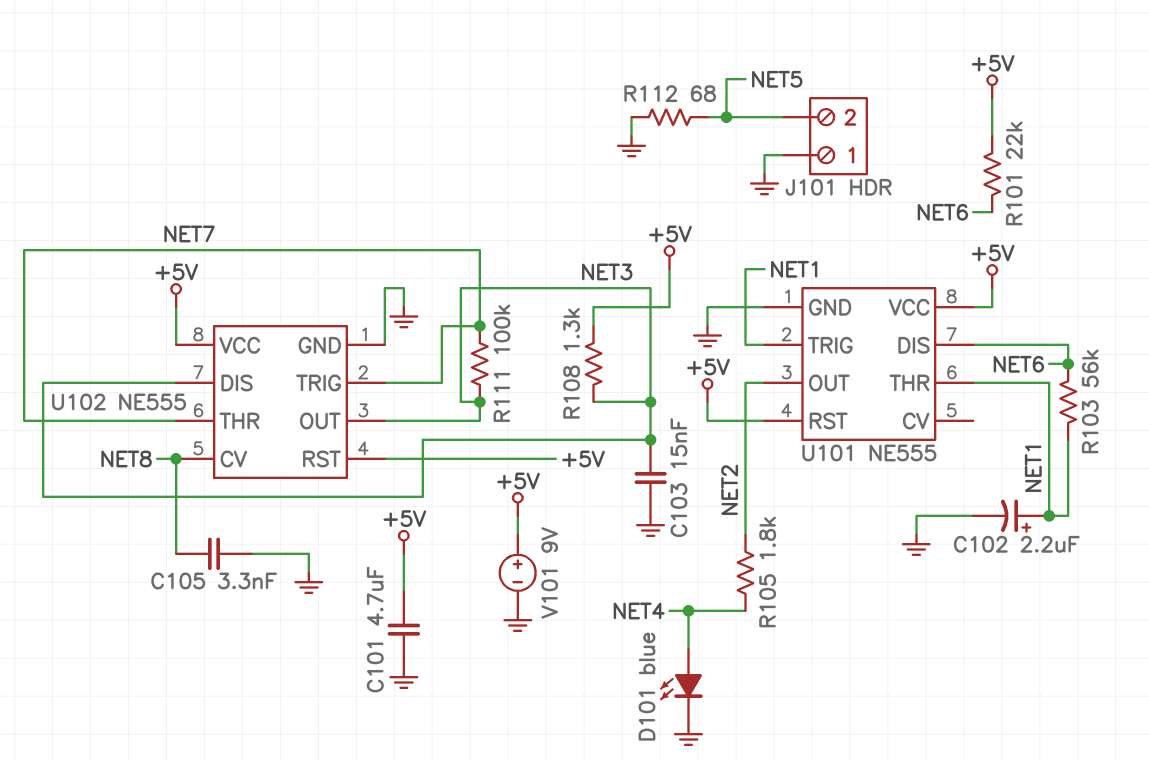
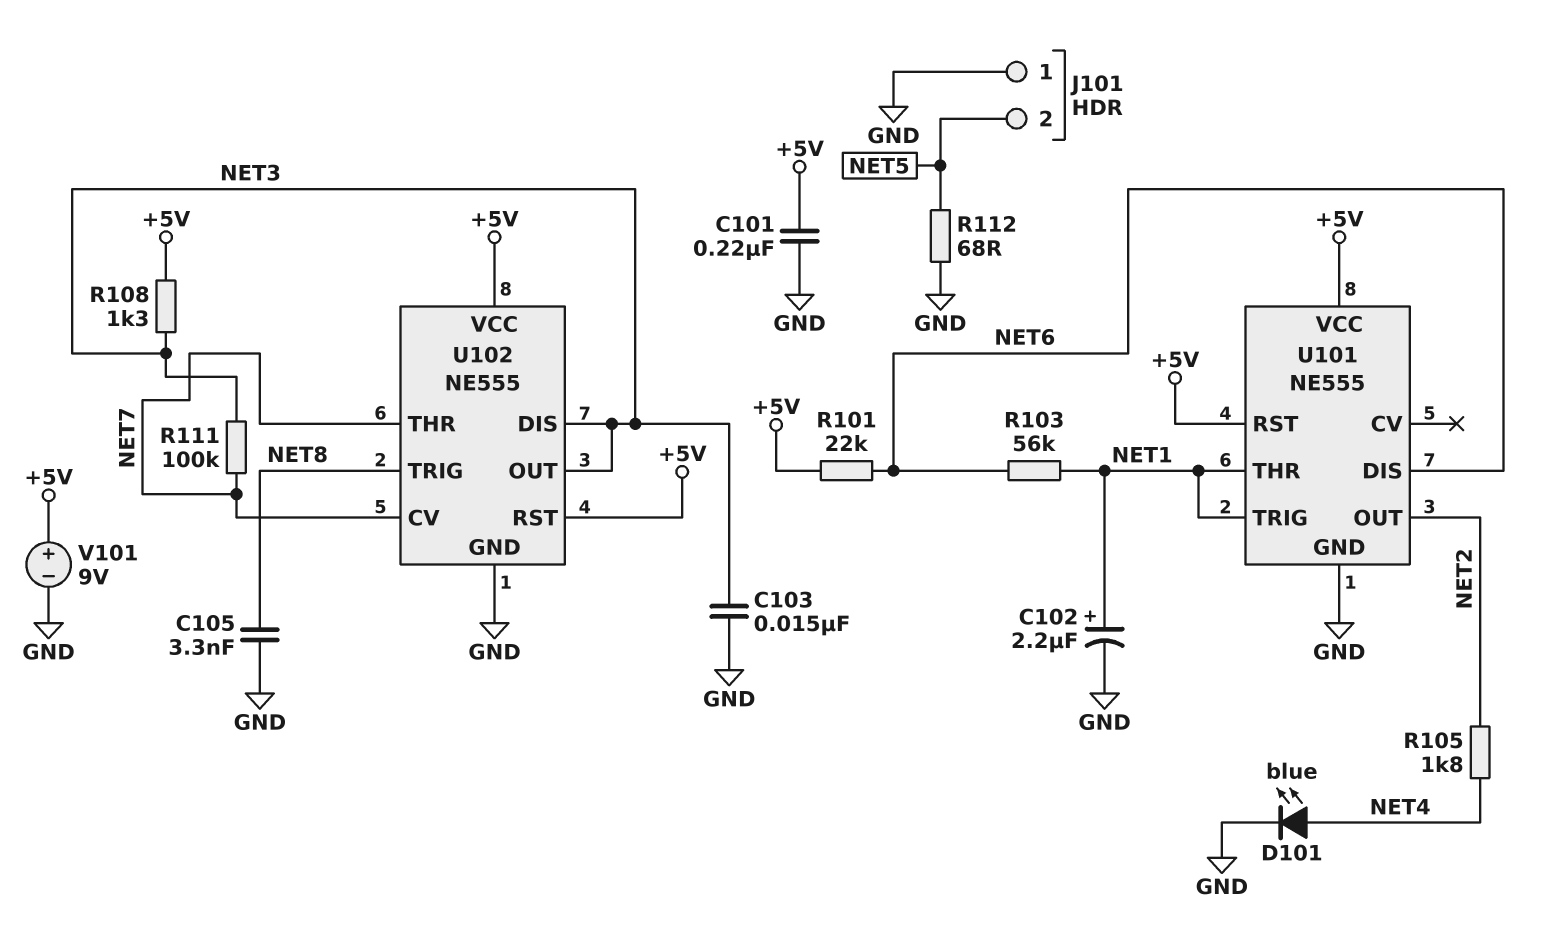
C101: 4.7uF (+5V, GND) -> 220nF (+5V, GND)
U102 pin CV: NET8 -> NET7
U102 pin TRIG: NET7 -> NET8

